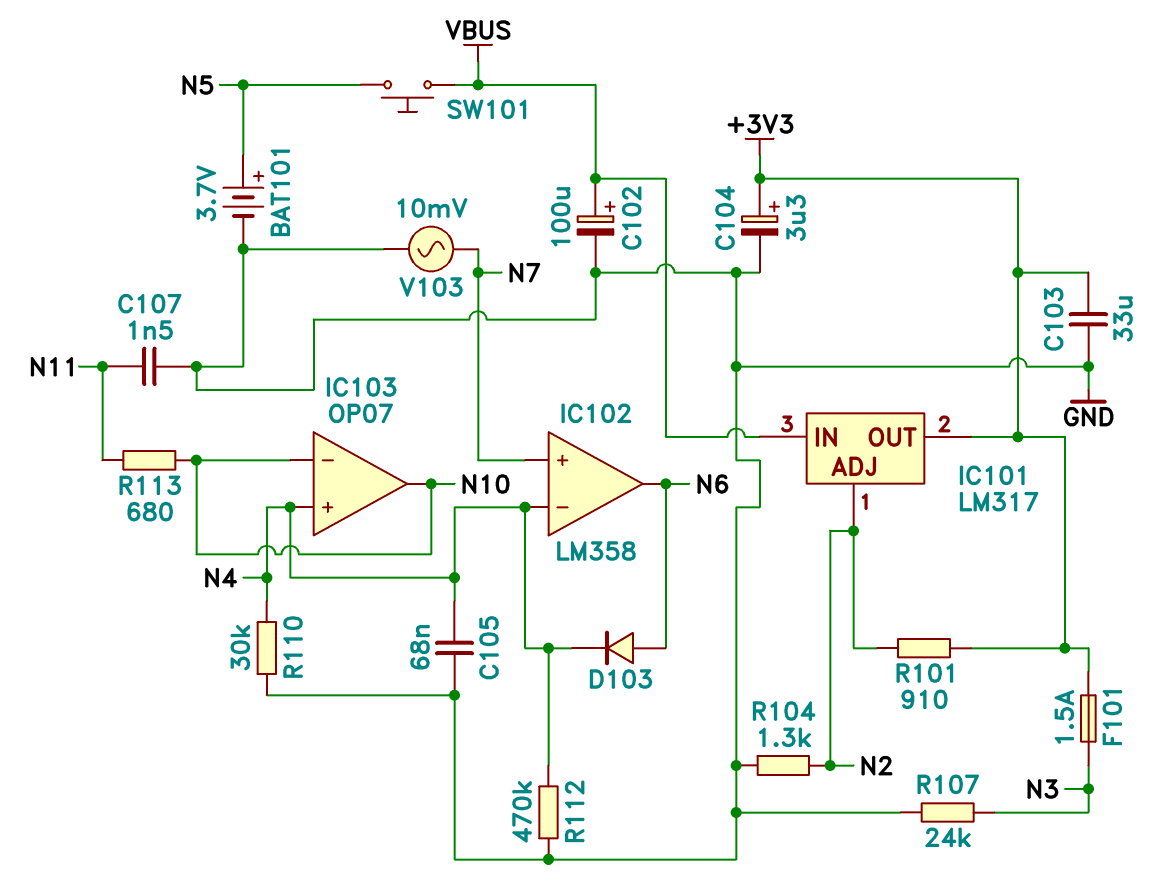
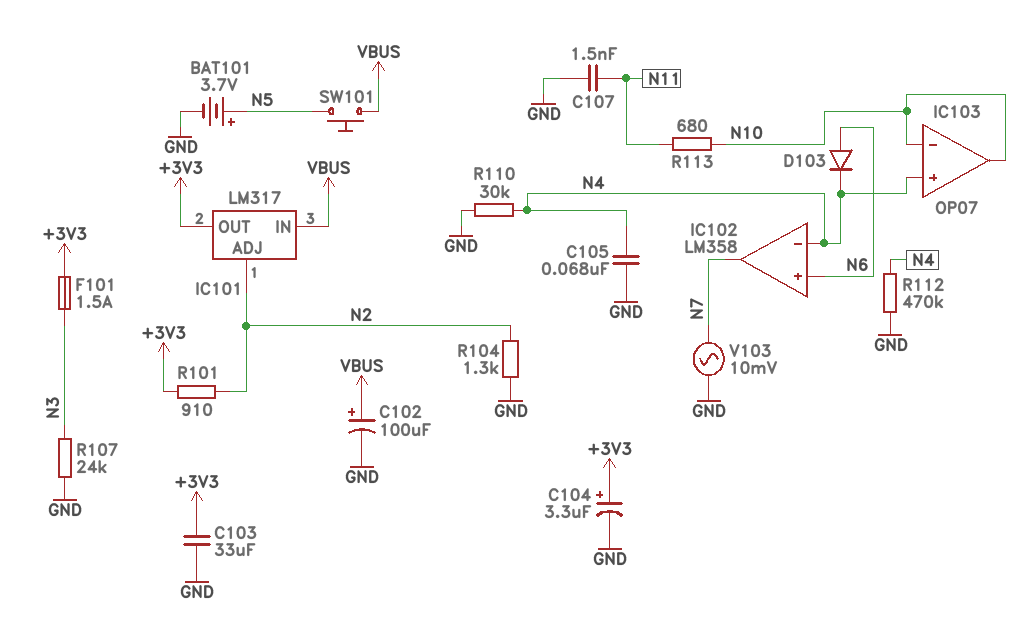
IC102 pin in+: N7 -> N6
IC102 pin out: N6 -> N7

